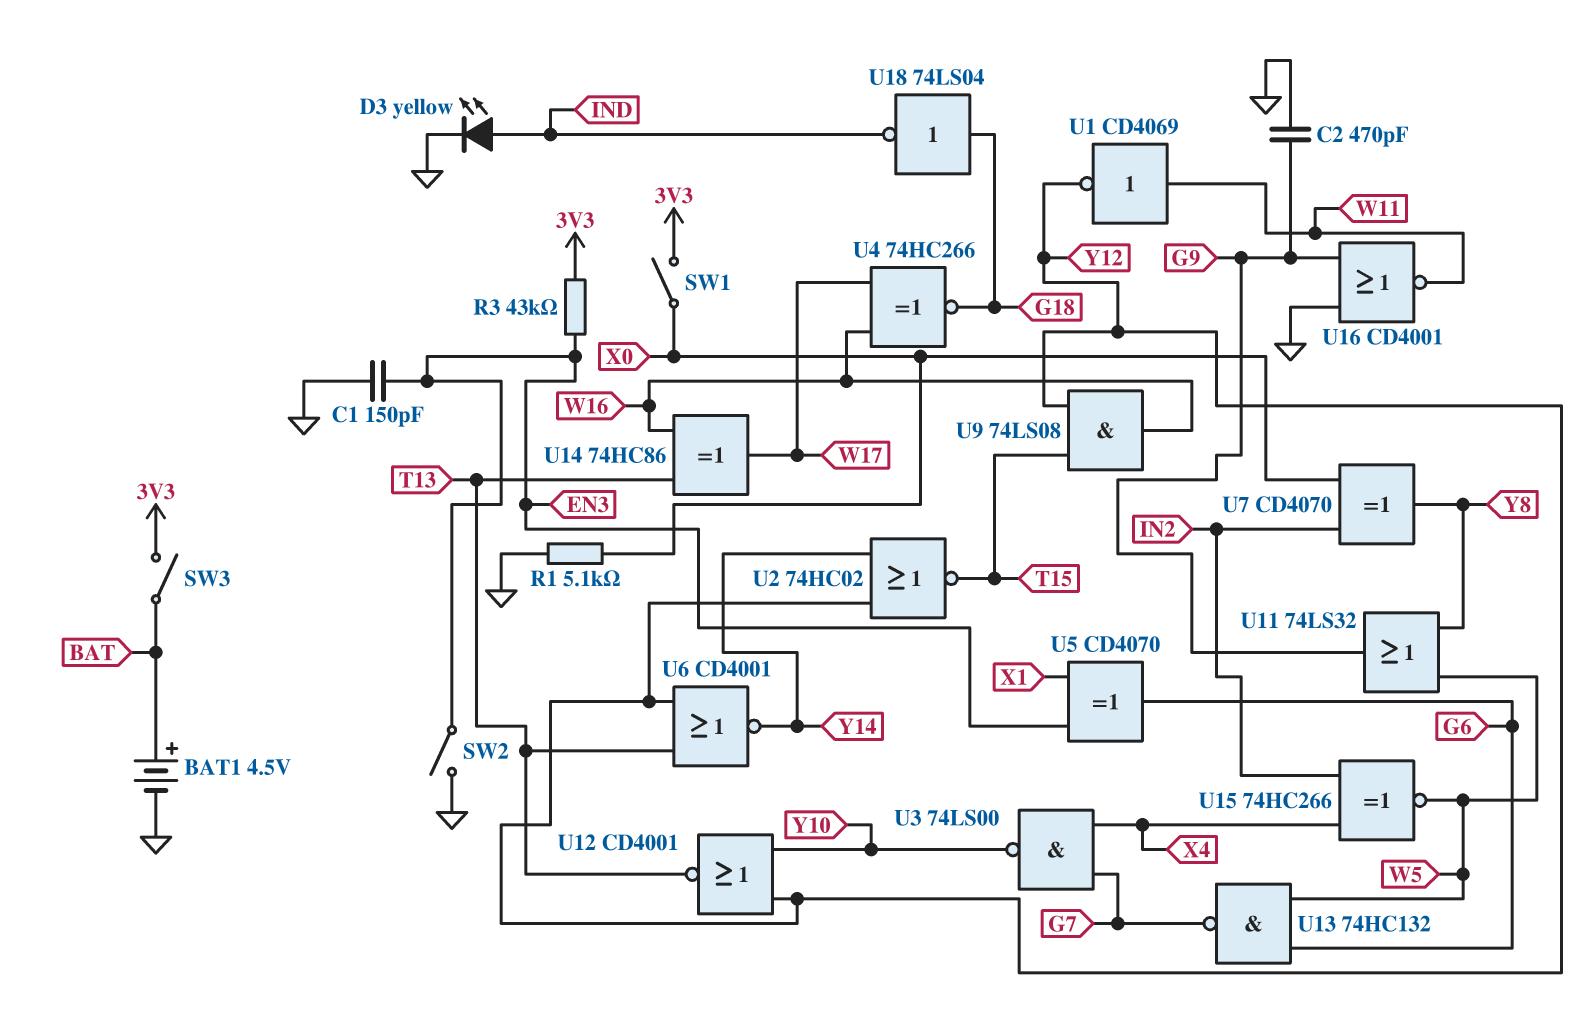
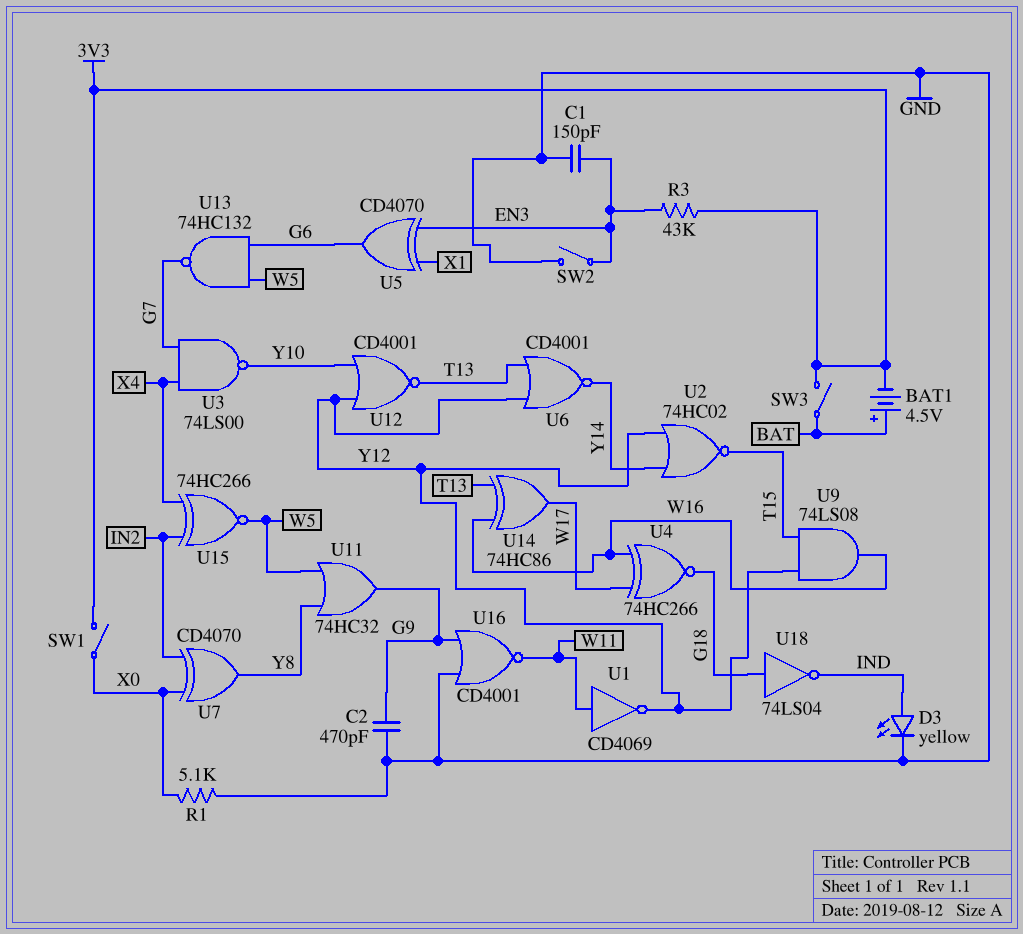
BAT1: 4.5V (plus BAT, minus GND) -> 4.5V (plus BAT, minus 3V3)
U11: OR 74LS32 (in W5, in Y8, out G9) -> OR 74HC32 (in W5, in Y8, out G9)

